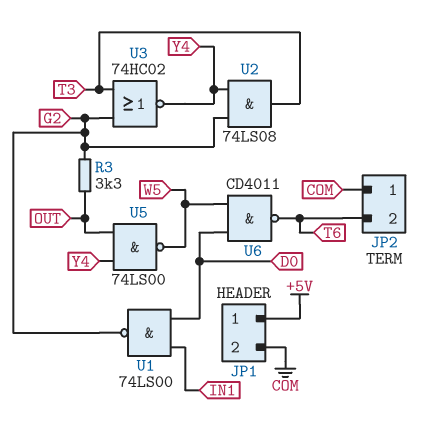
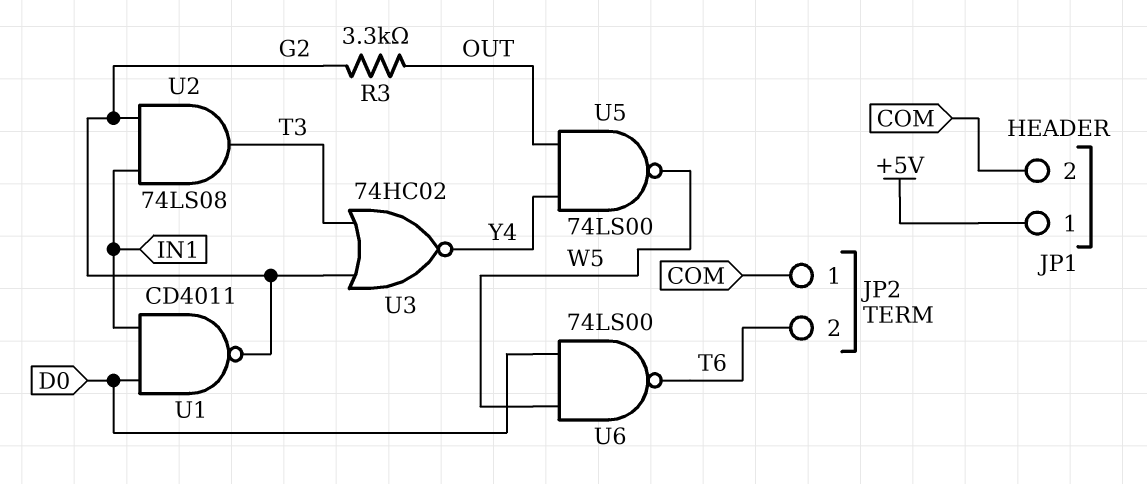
U1: NAND 74LS00 (in D0, in IN1, out G2) -> NAND CD4011 (in D0, in IN1, out G2)
U2: AND 74LS08 (in G2, in Y4, out T3) -> AND 74LS08 (in G2, in IN1, out T3)
U6: NAND CD4011 (in D0, in W5, out T6) -> NAND 74LS00 (in D0, in W5, out T6)

